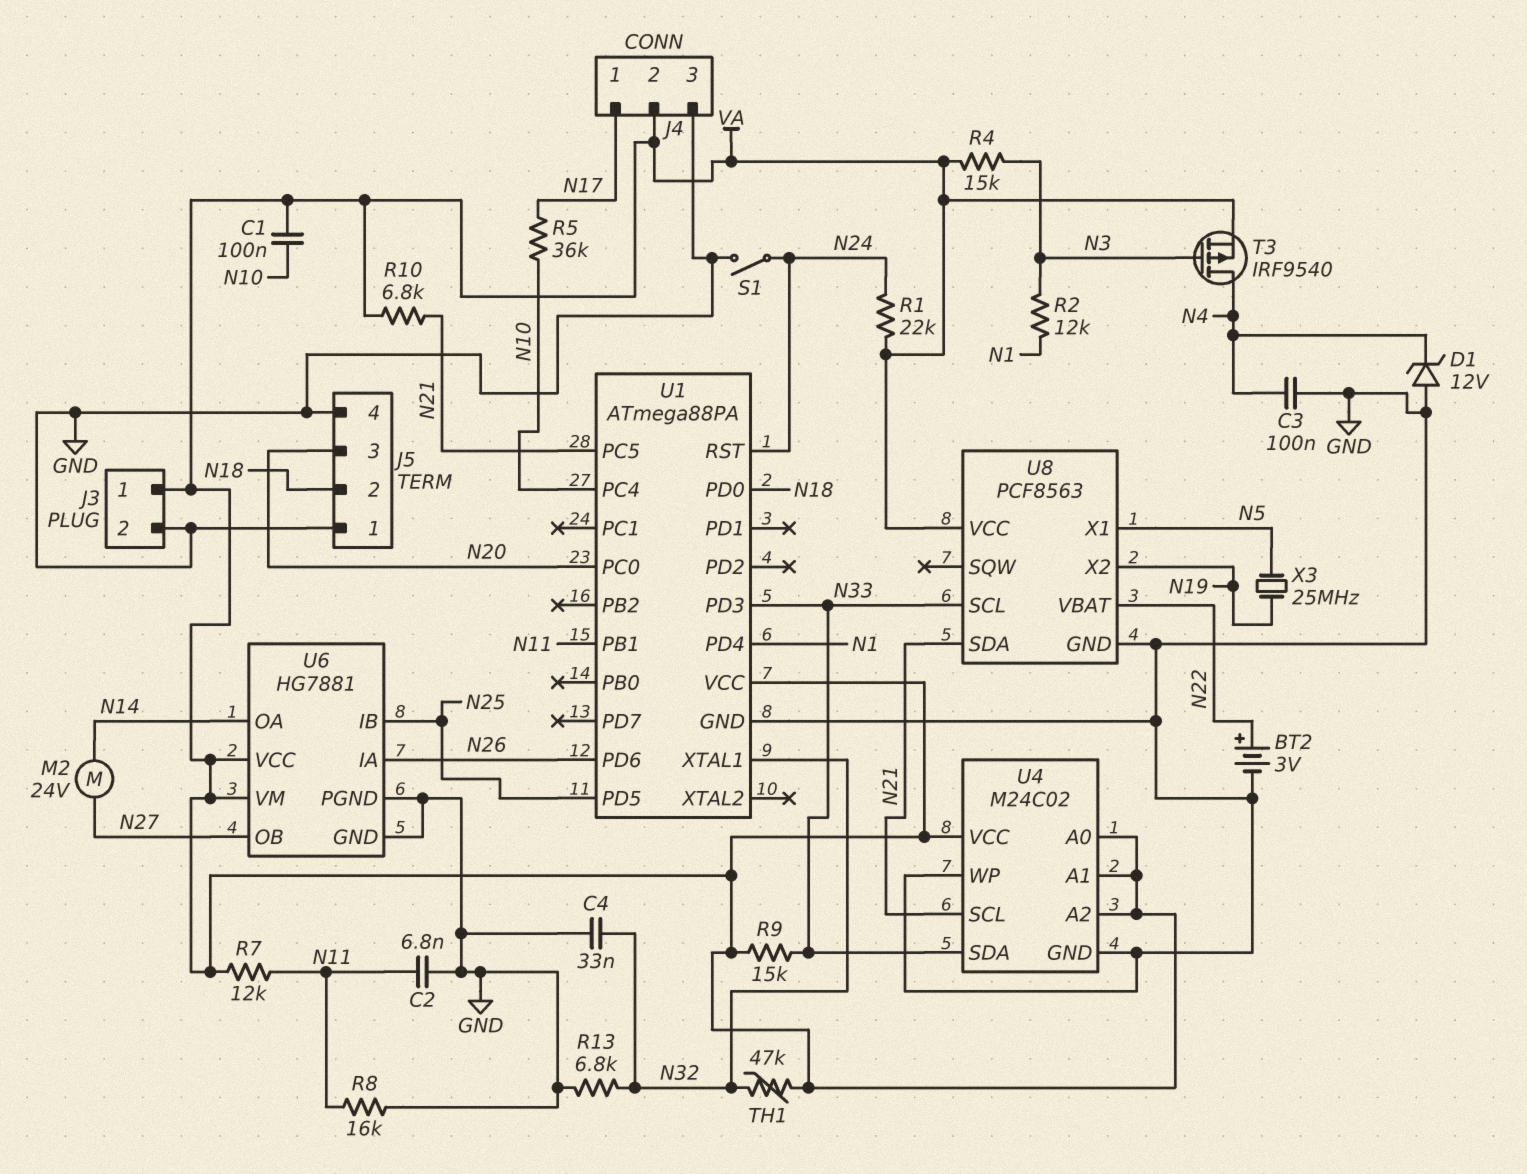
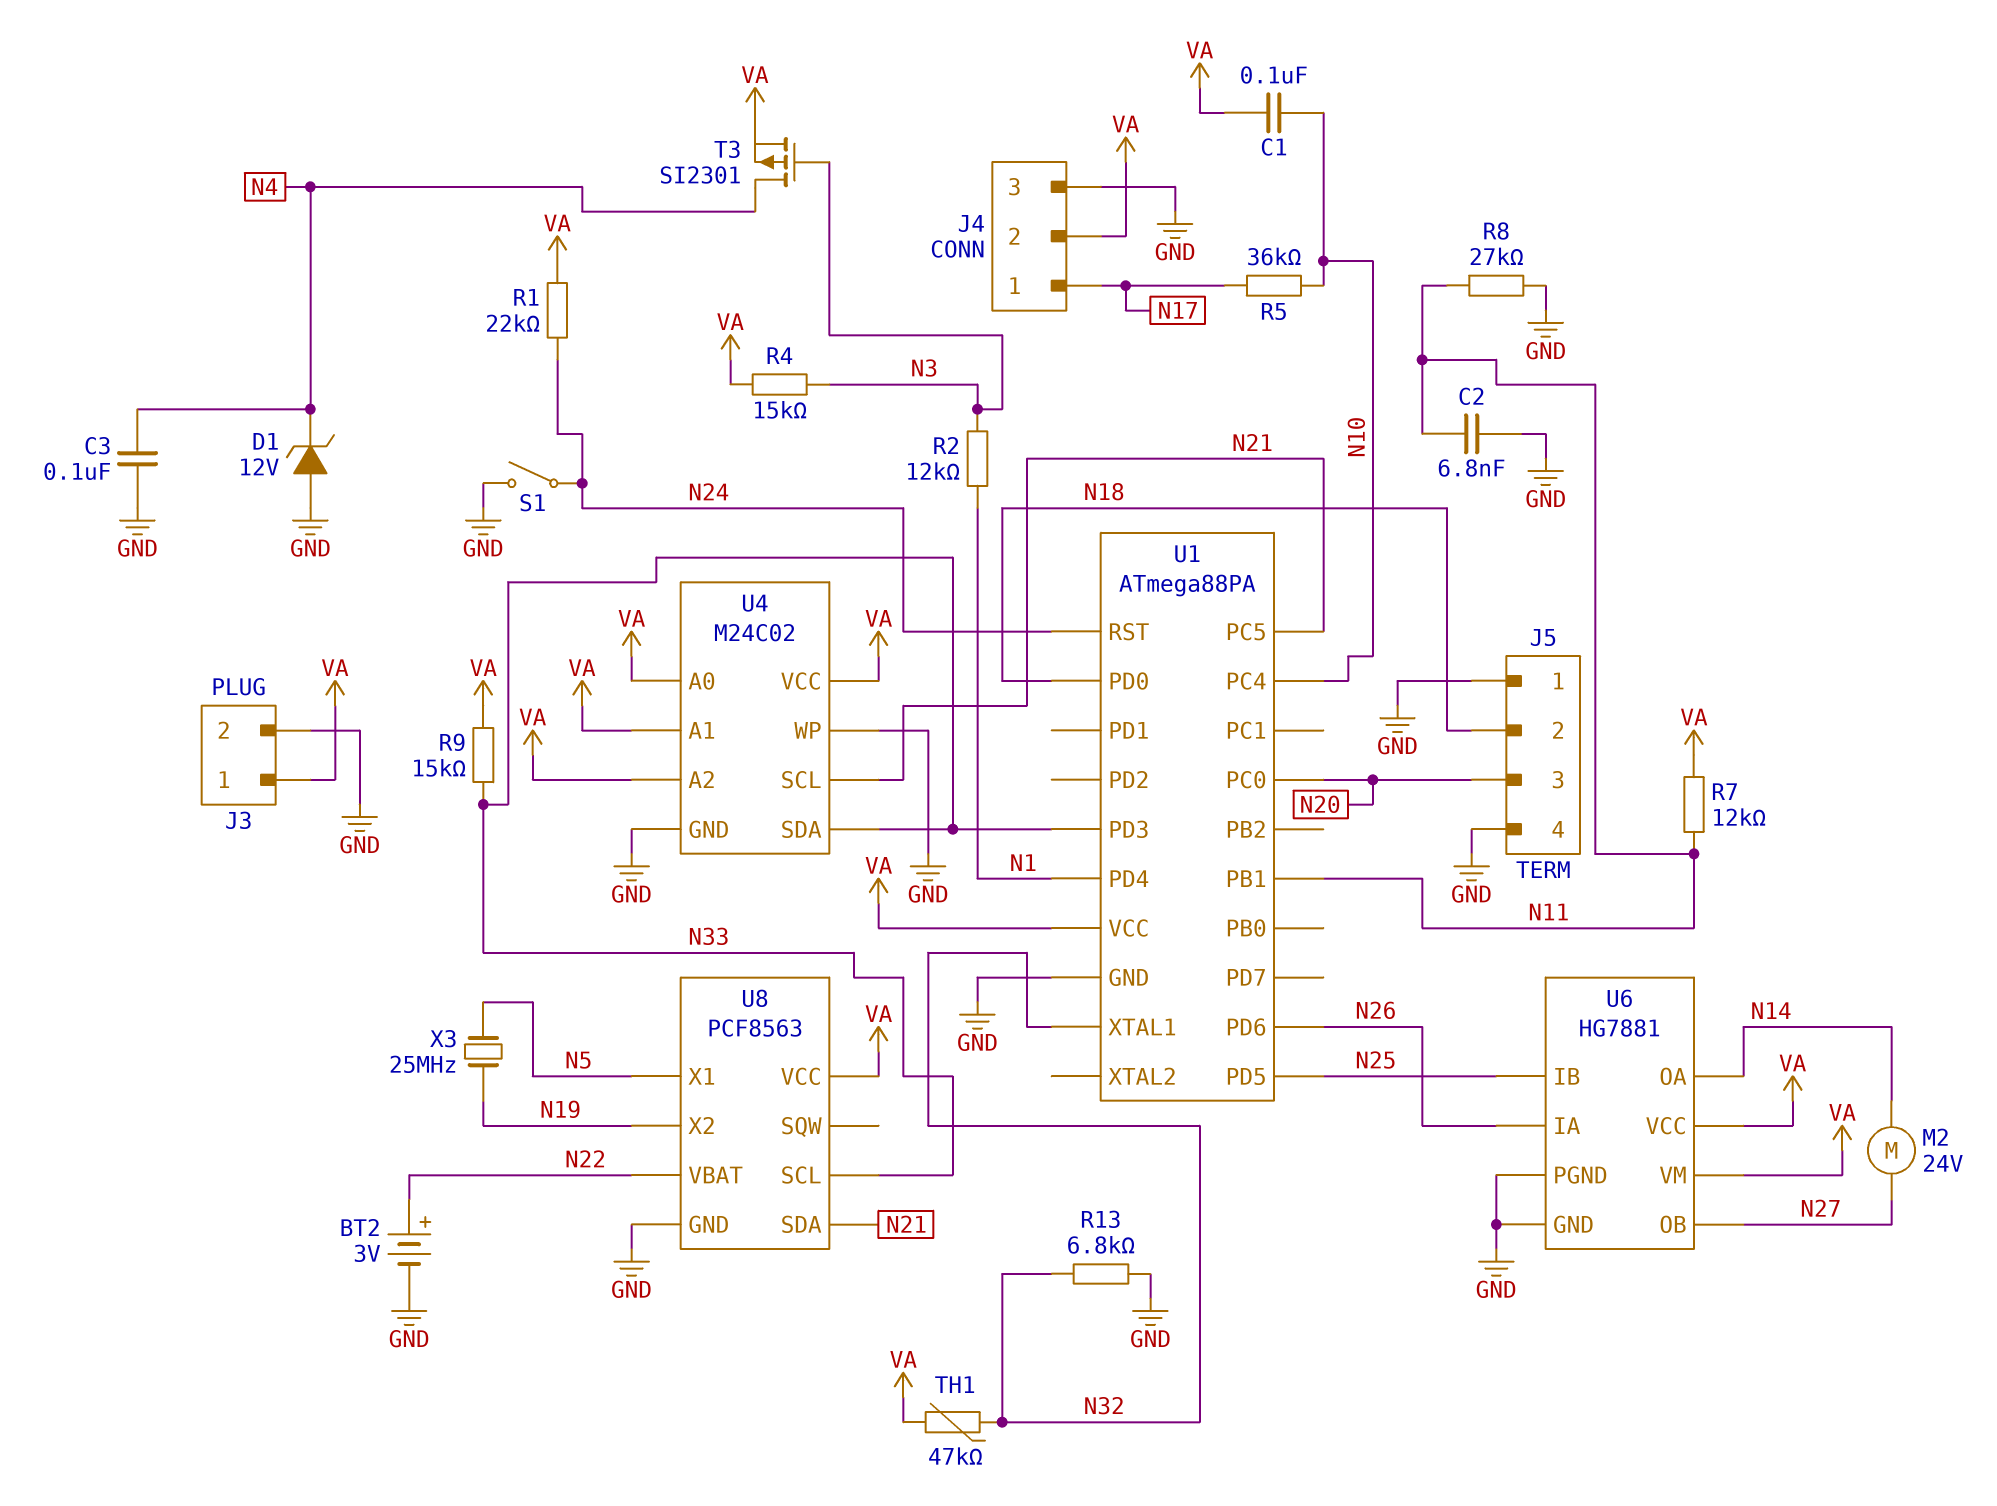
C4: 33nF (GND, N32) -> none
R8: 16k (GND, N11) -> 27k (GND, N11)
R10: 6.8k (N21, VA) -> none
T3: PMOS IRF9540 (G N3, D N4, S VA) -> PMOS SI2301 (G N3, D N4, S VA)

